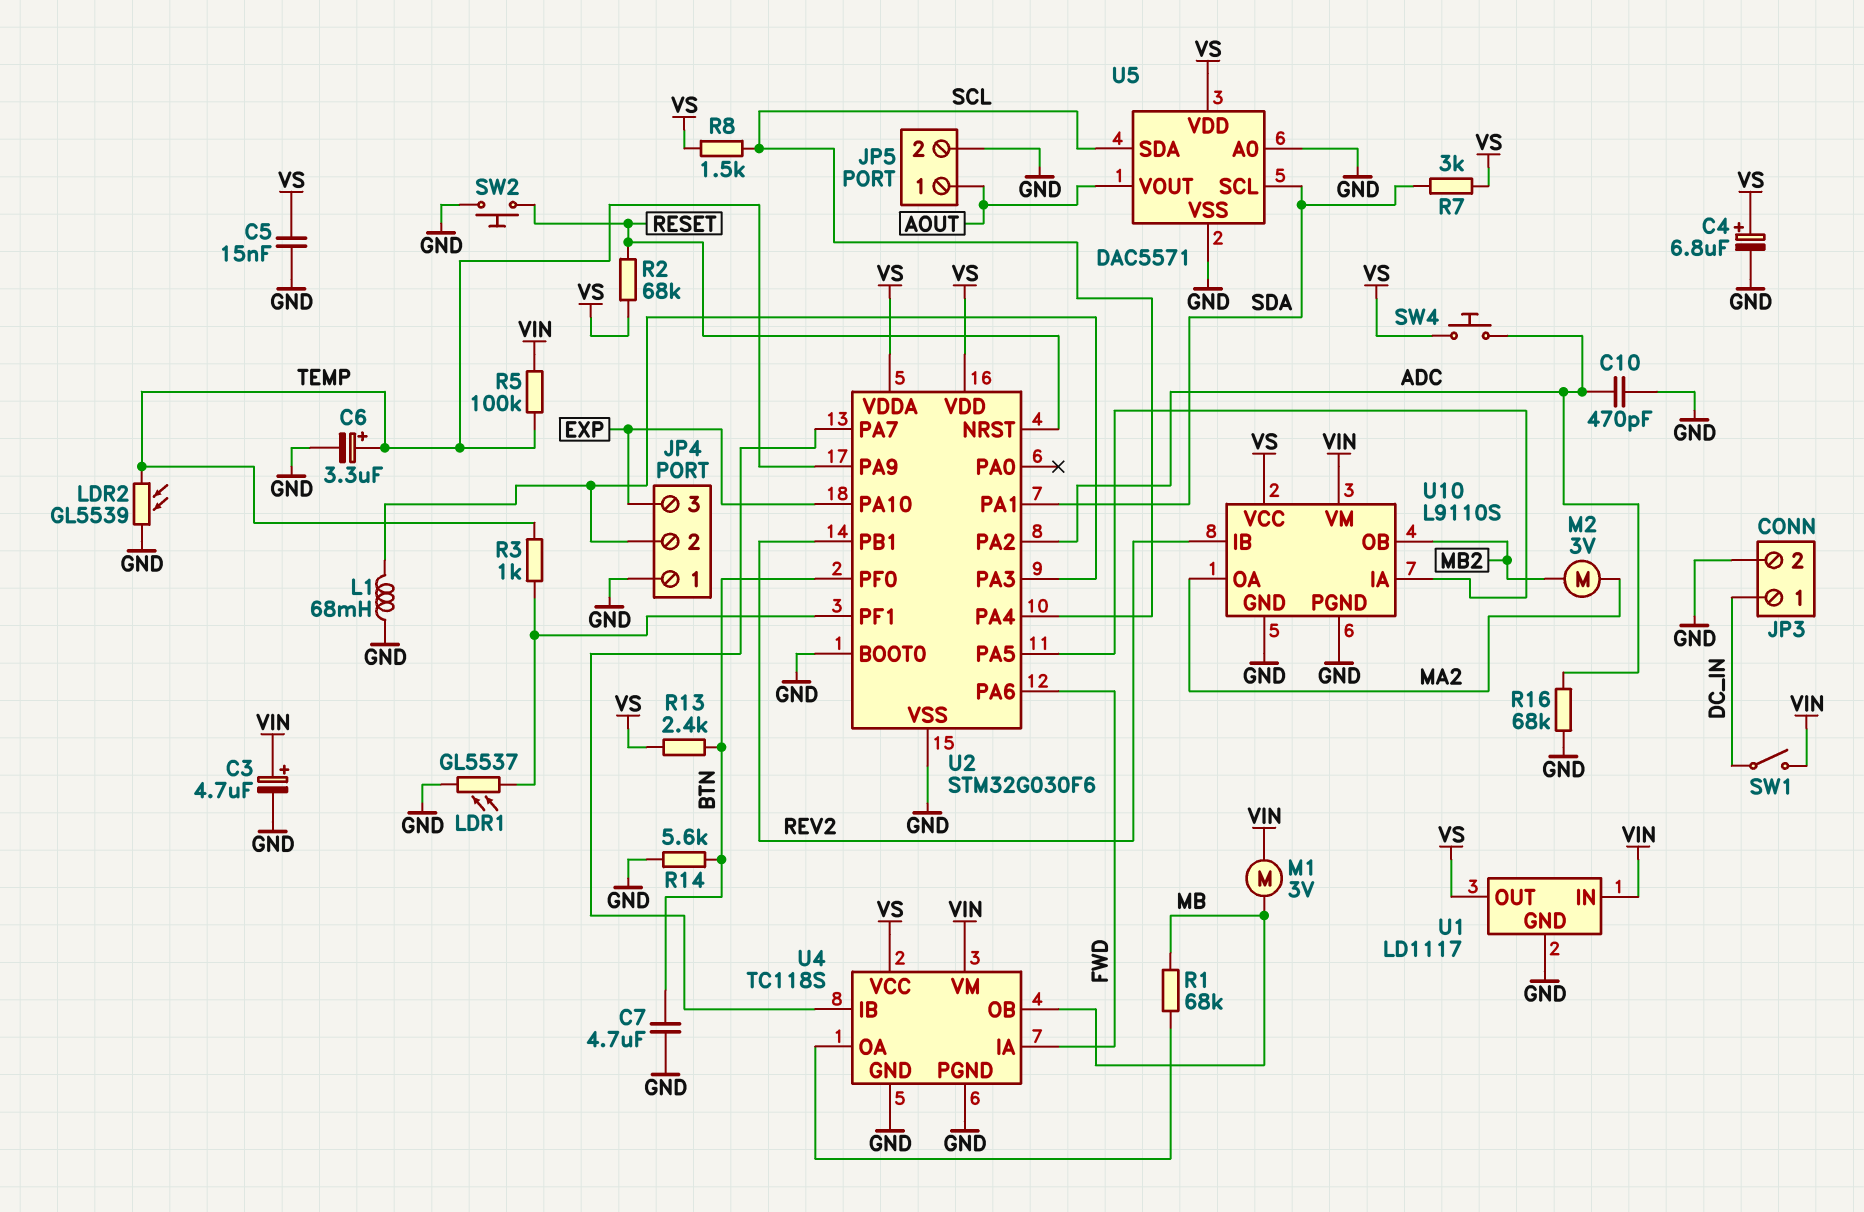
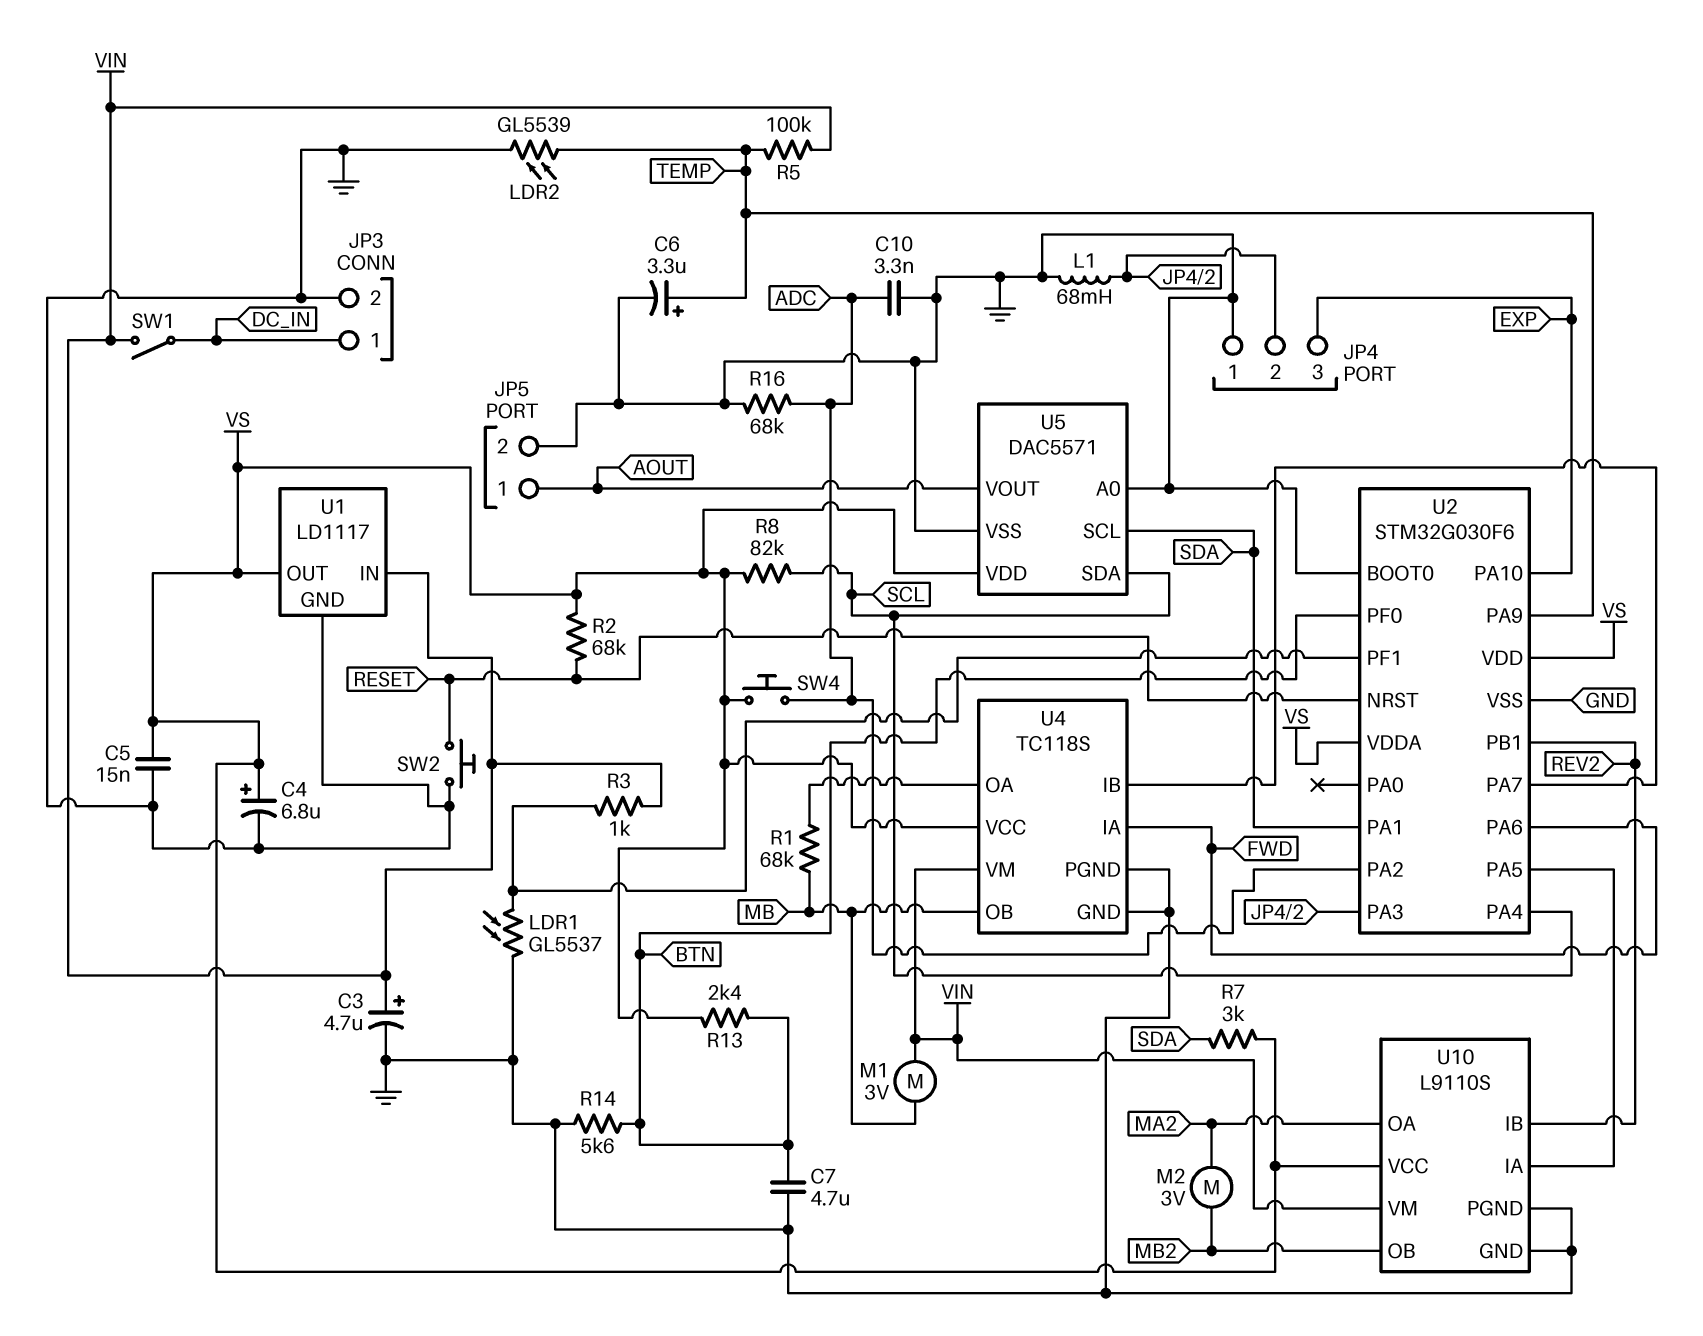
C10: 470pF (ADC, GND) -> 3.3nF (ADC, GND)
R3: 1k (TEMP, U2/PF1) -> 1k (U2/PF1, VIN)
R8: 1.5k (SCL, VS) -> 82k (SCL, VS)

